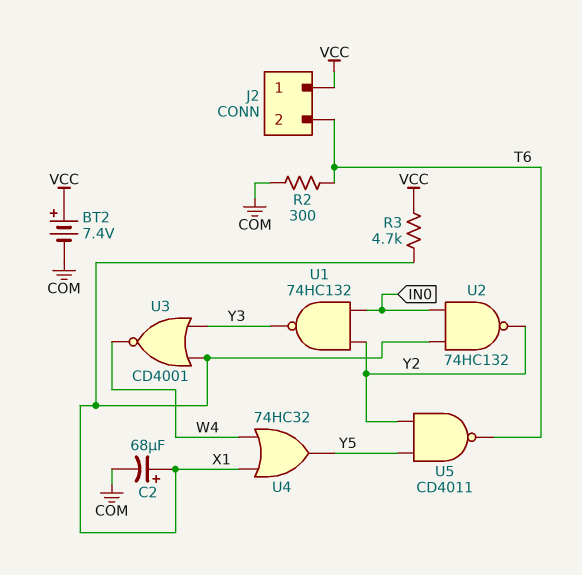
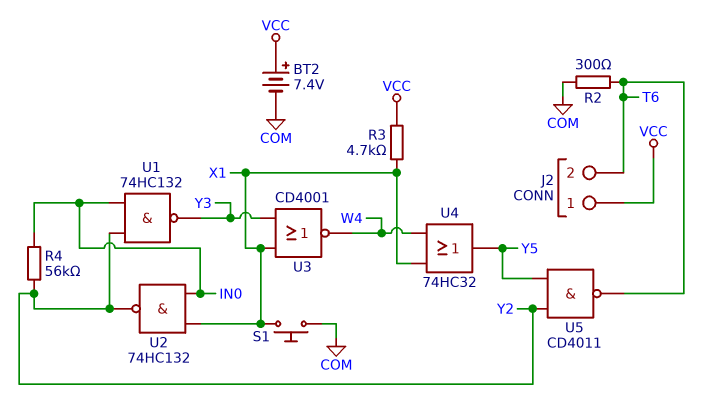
C2: 68uF (plus X1, minus COM) -> none
R4: none -> 56k (IN0, Y2)
S1: none -> button (COM, X1)

